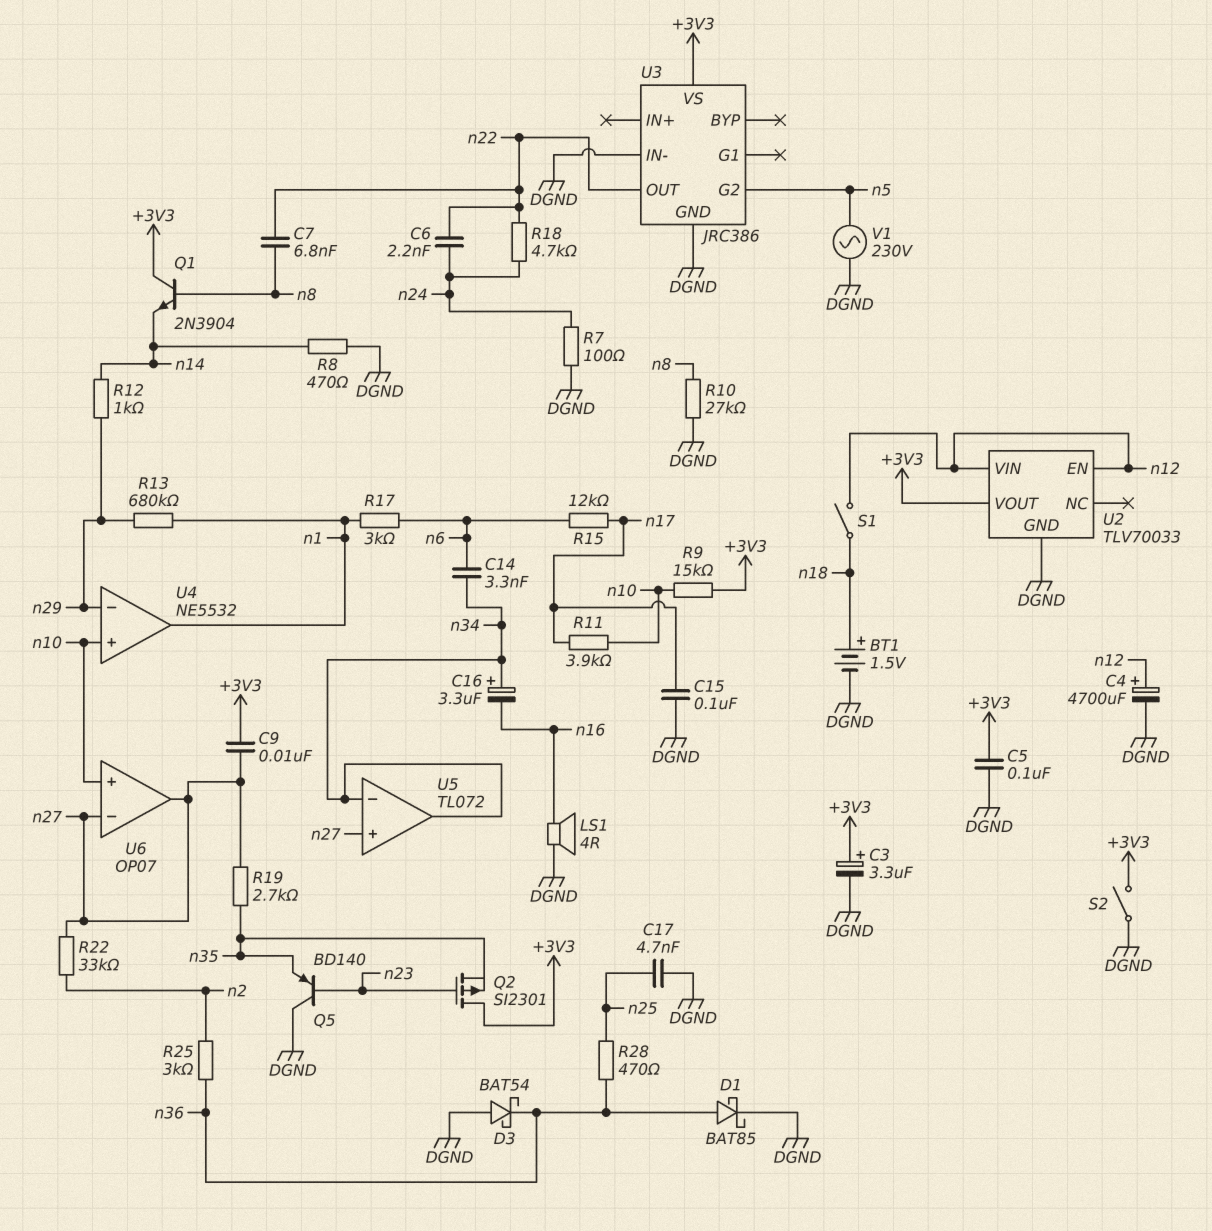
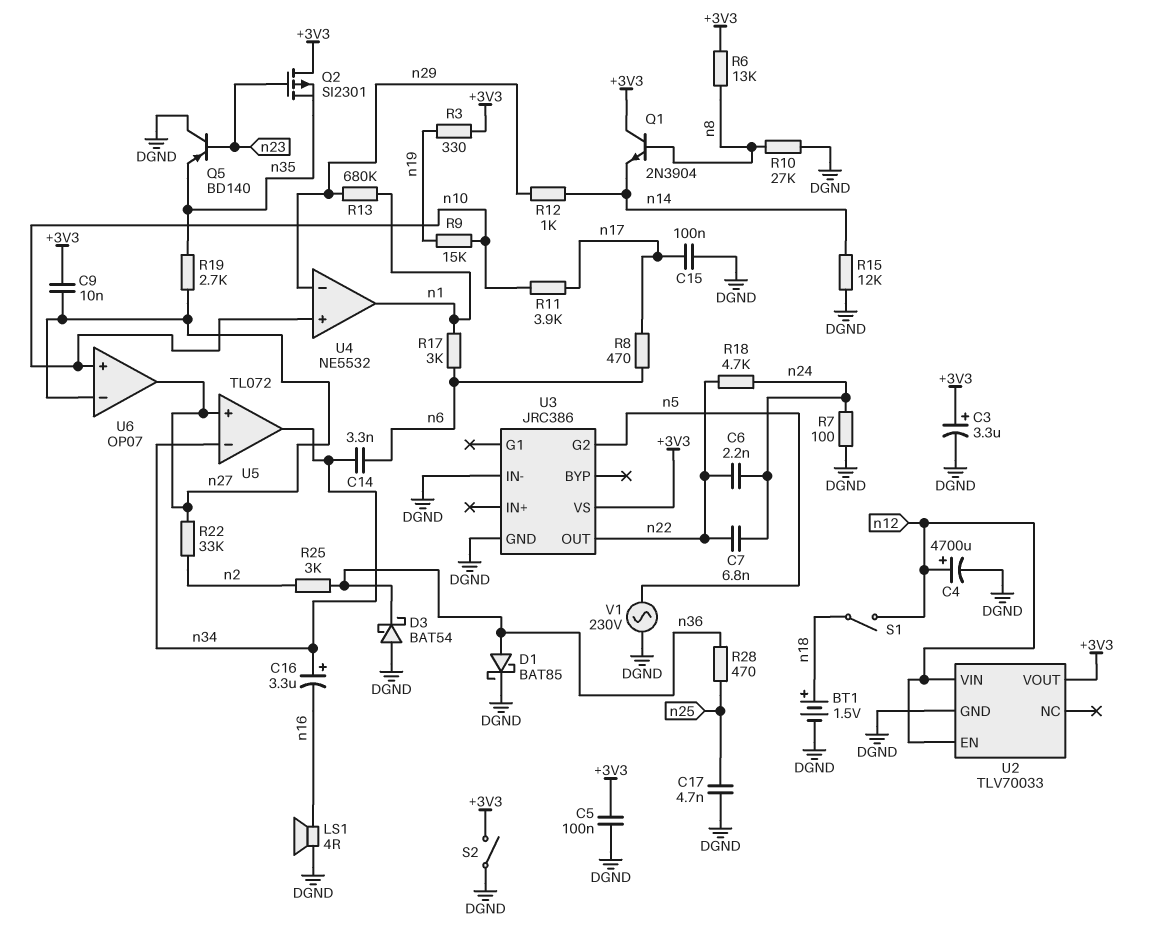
C7: 6.8nF (n8, n22) -> 6.8nF (n22, n24)
R3: none -> 330 (+3V3, n19)
R6: none -> 13k (+3V3, n8)
R8: 470 (DGND, n14) -> 470 (n6, n17)
R9: 15k (+3V3, n10) -> 15k (n10, n19)
R15: 12k (n6, n17) -> 12k (DGND, n14)

